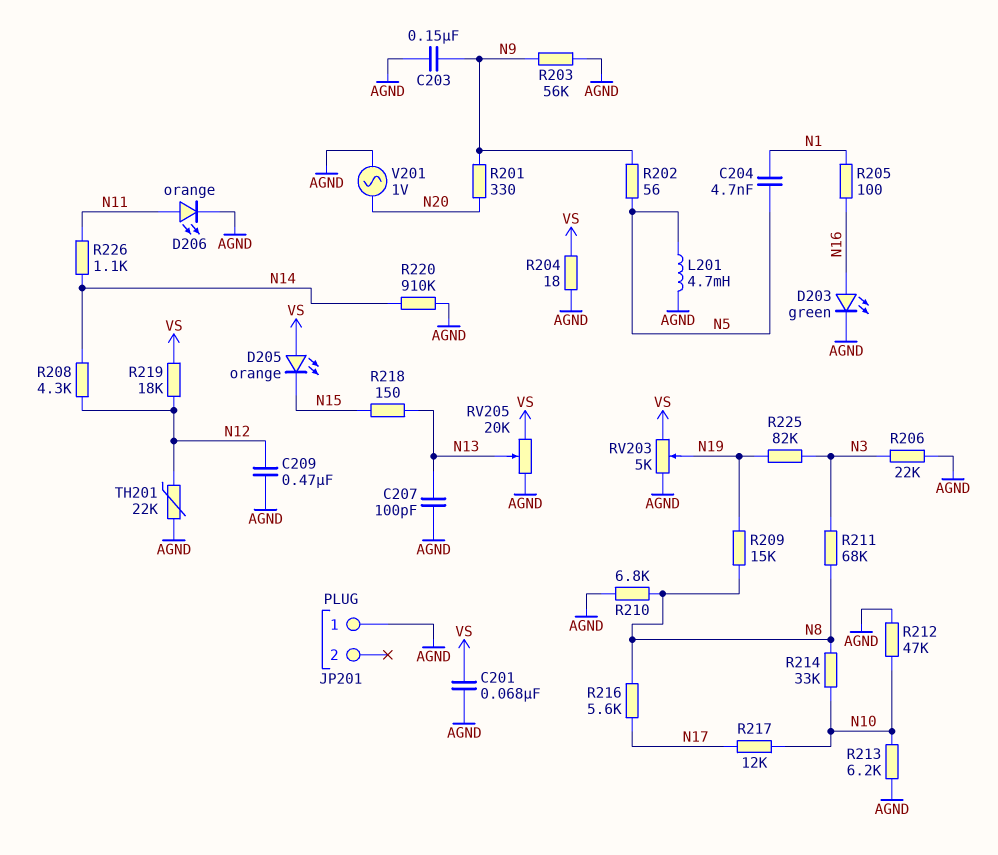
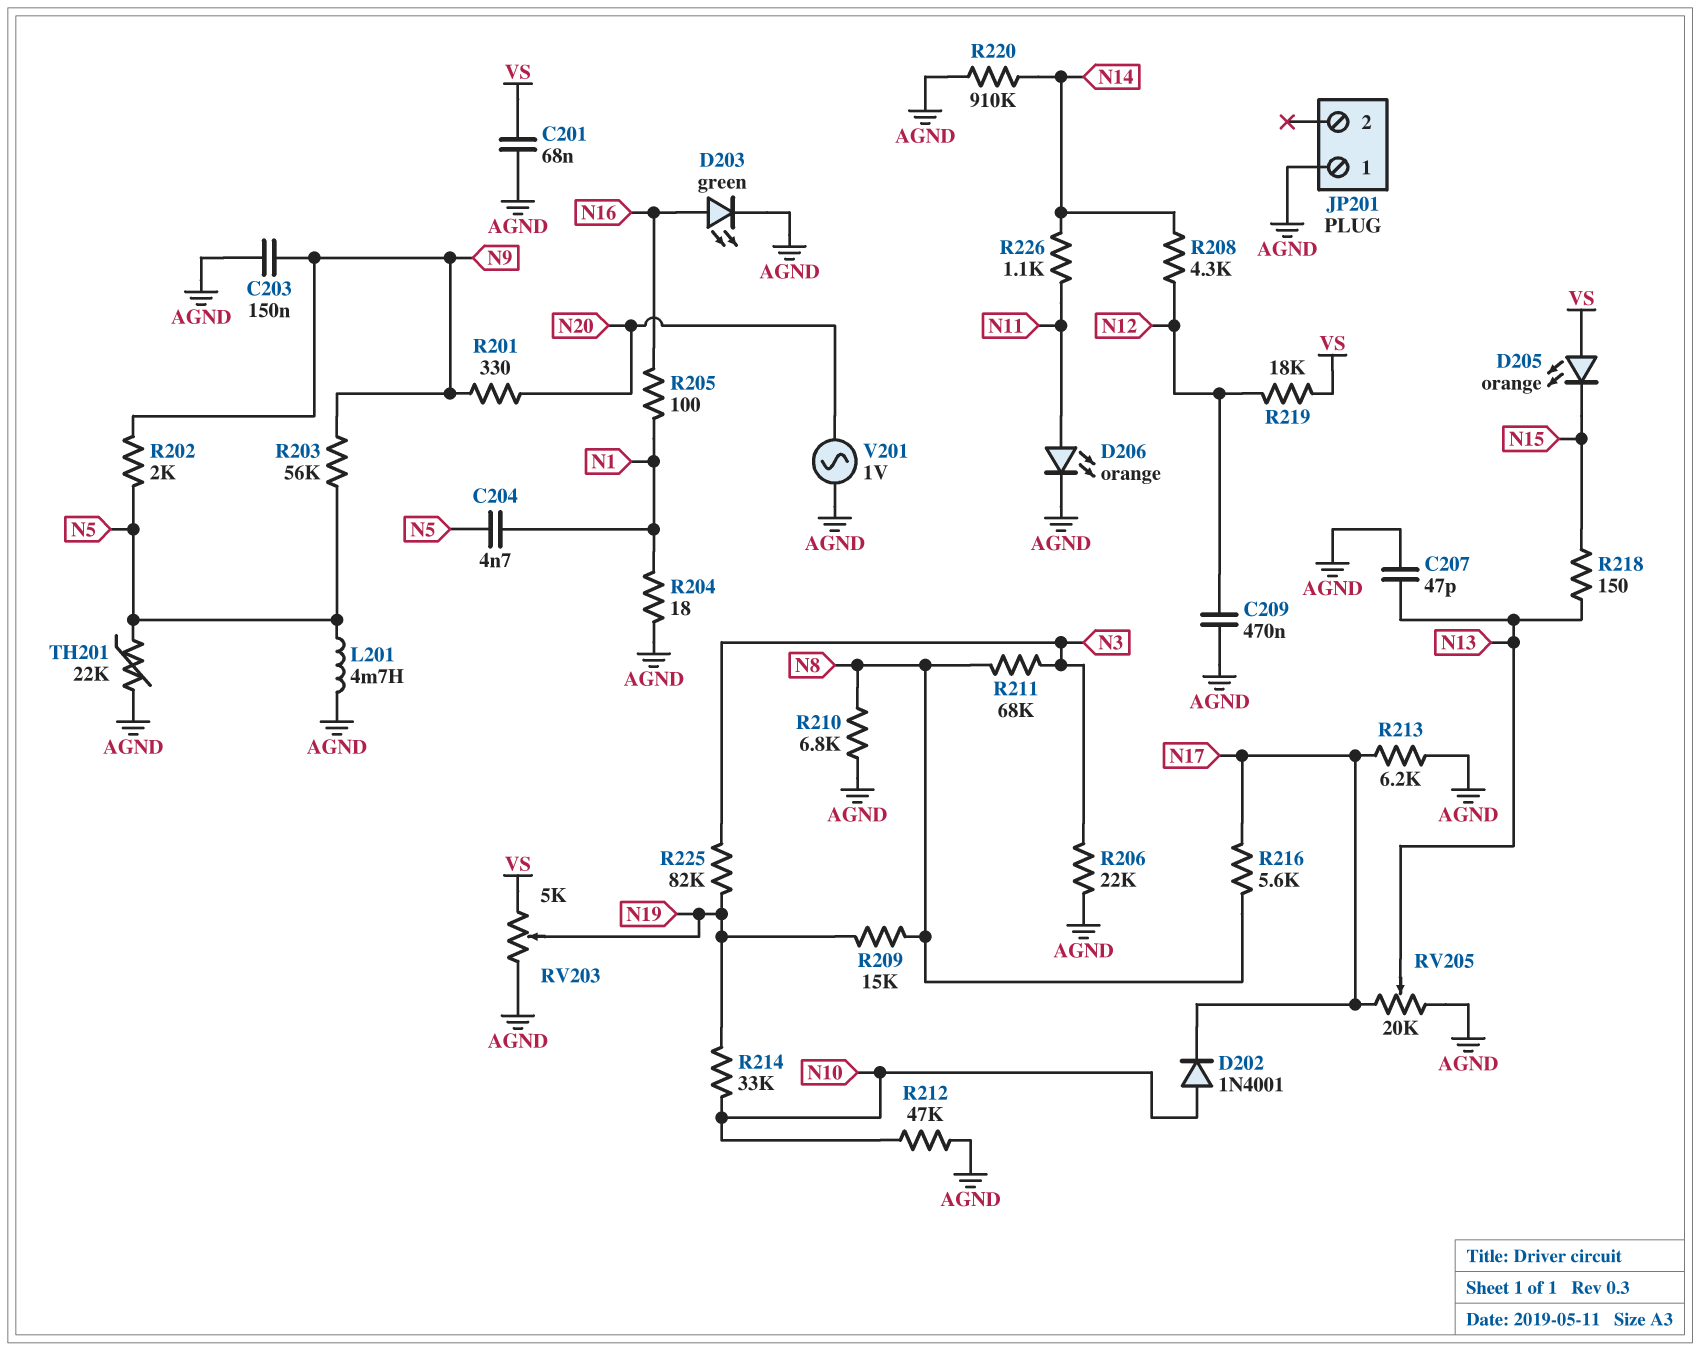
C207: 100pF (AGND, N13) -> 47pF (AGND, N13)
D202: none -> diode 1N4001 (A N10, K N17)
R202: 56 (N5, N9) -> 2k (N5, N9)
R203: 56k (AGND, N9) -> 56k (N5, N9)
R204: 18 (AGND, VS) -> 18 (AGND, N1)
R213: 6.2k (AGND, N10) -> 6.2k (AGND, N17)
R214: 33k (N8, N10) -> 33k (N10, N19)
R217: 12k (N10, N17) -> none
RV205: 20k (AGND, VS, wiper N13) -> 20k (AGND, N17, wiper N13)
TH201: 22k (AGND, N12) -> 22k (AGND, N5)

